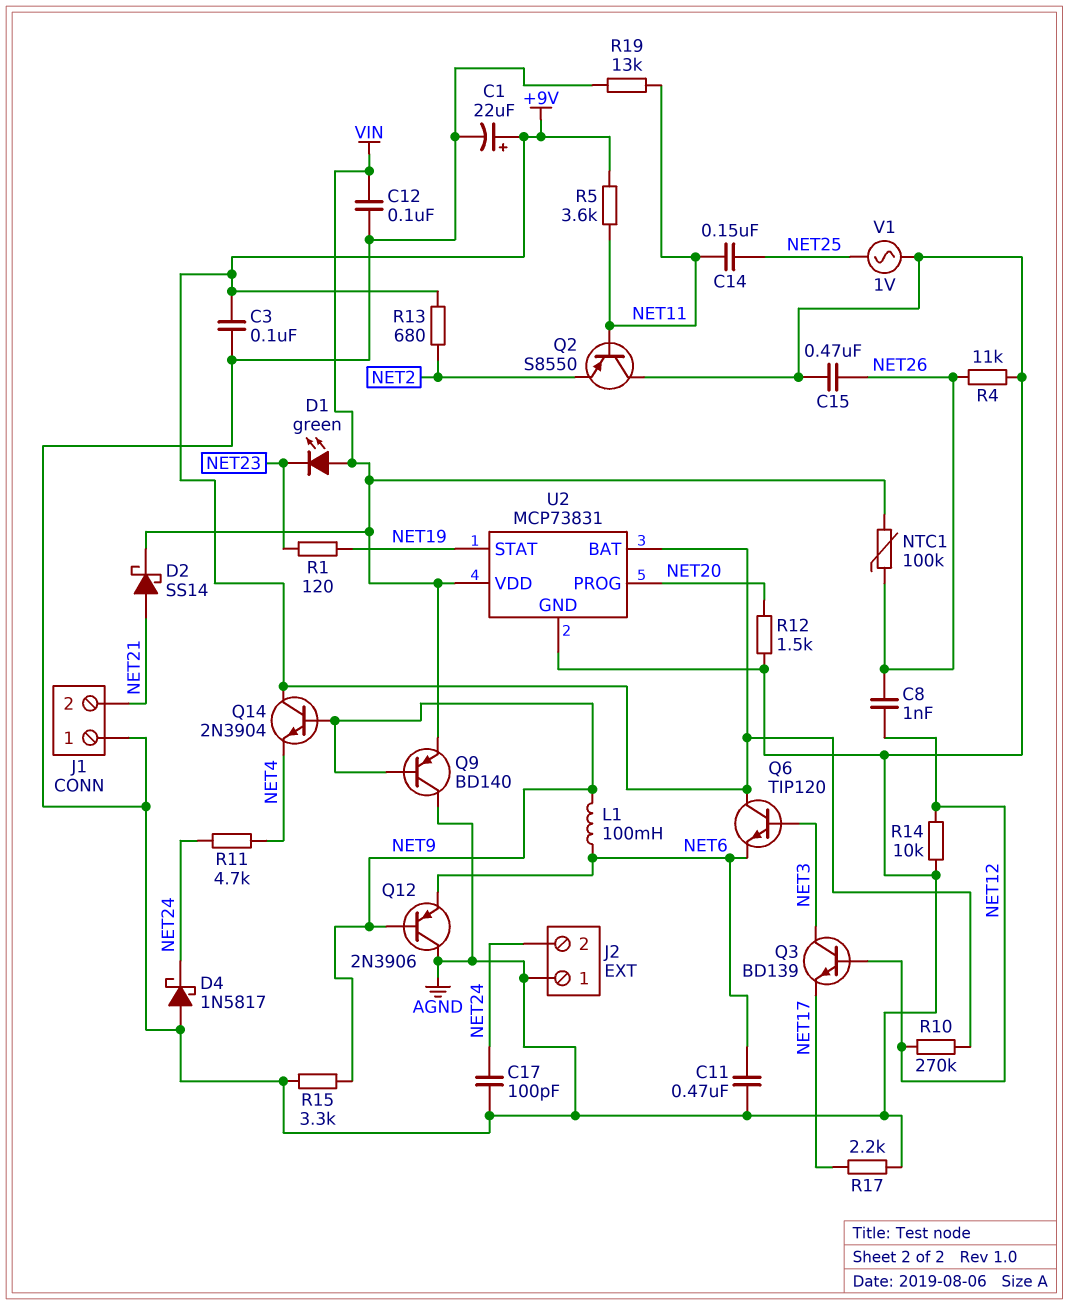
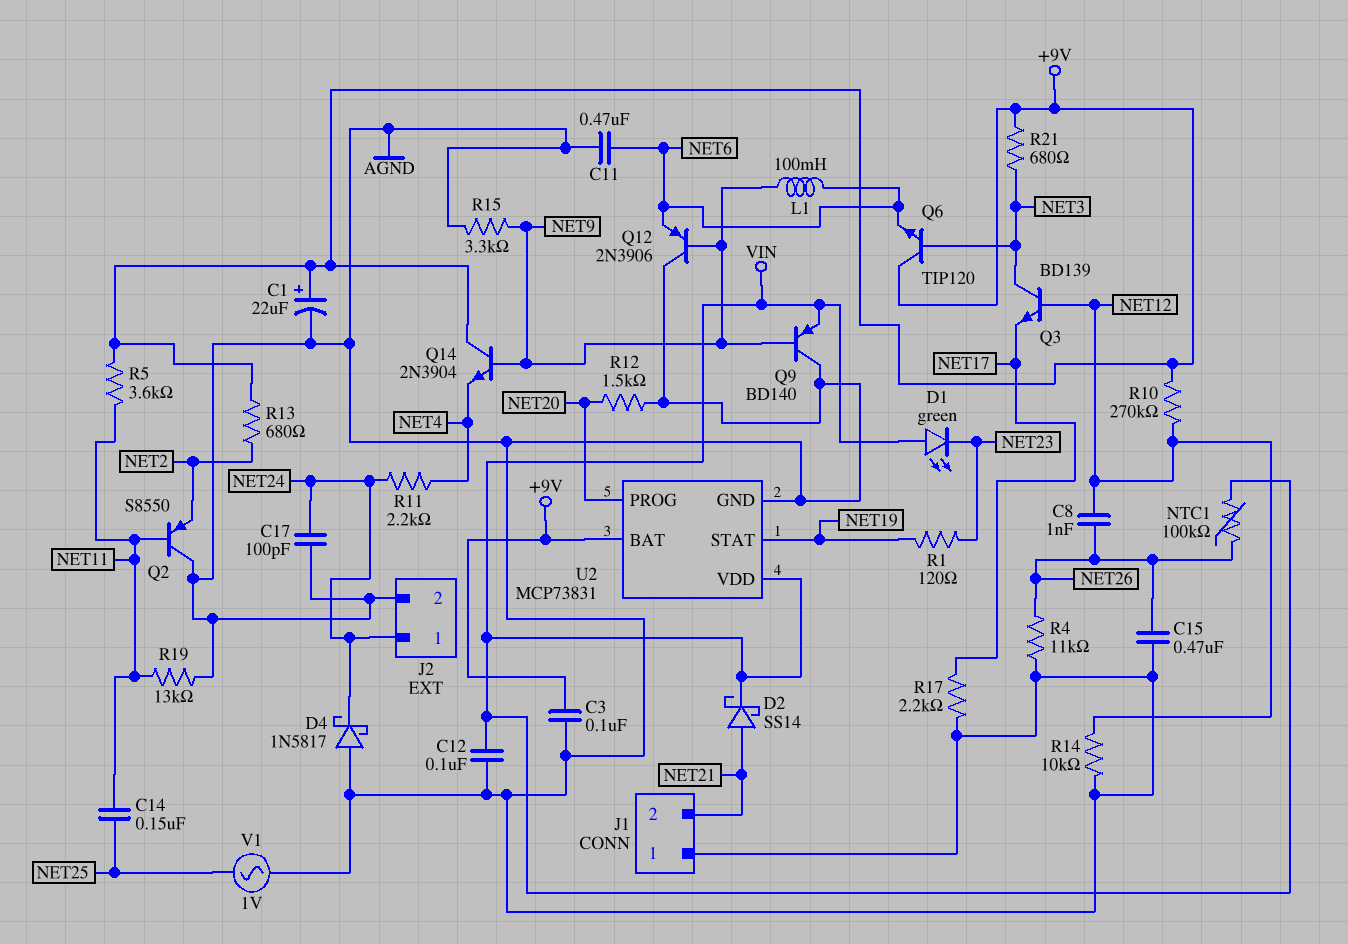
J2 pin 1: AGND -> NET24
J2 pin 2: NET24 -> AGND
R11: 4.7k (NET4, NET24) -> 2.2k (NET4, NET24)
R21: none -> 680 (+9V, NET3)

